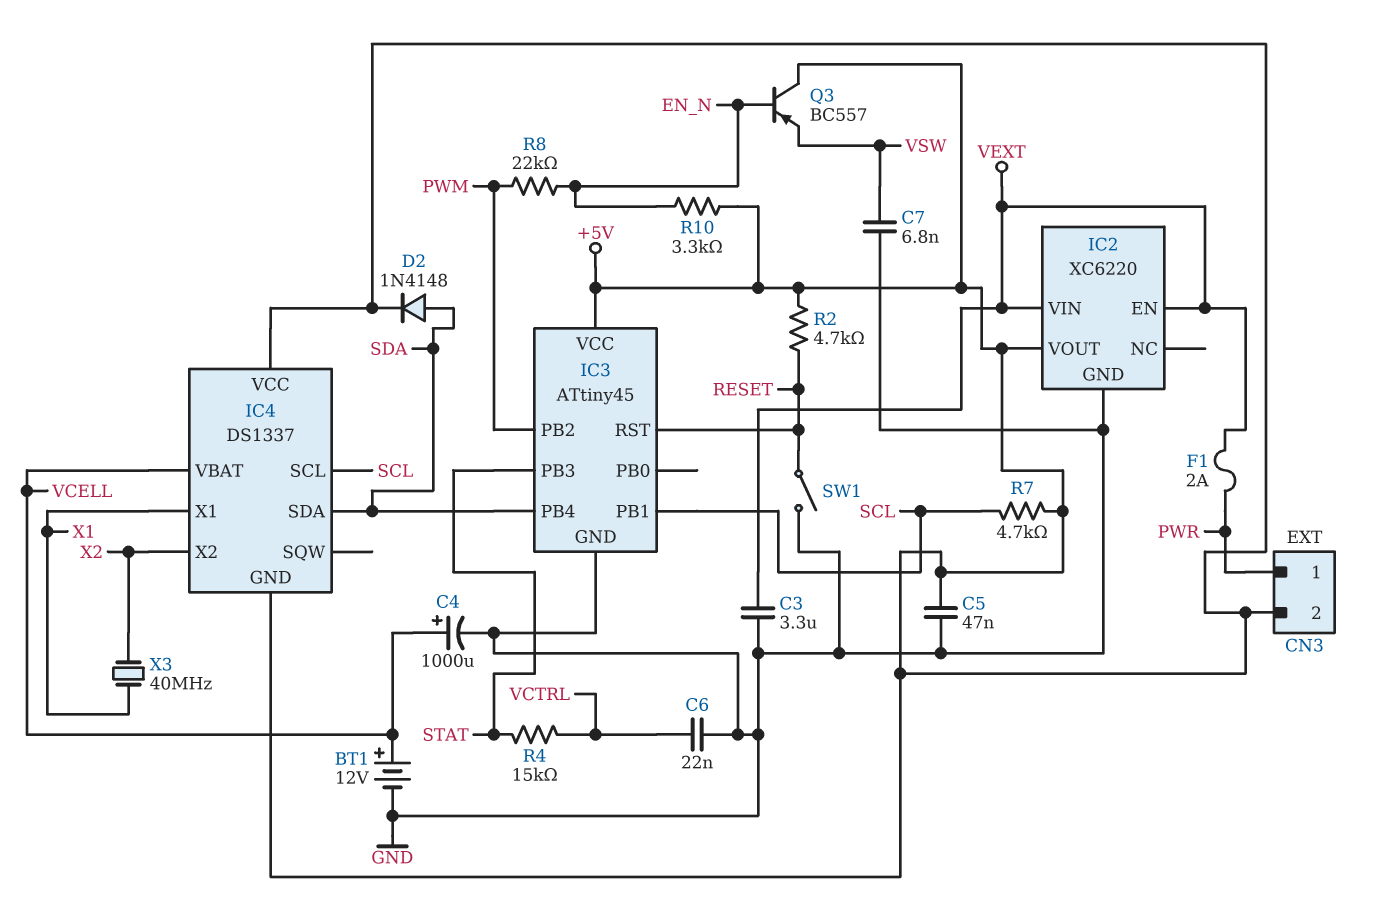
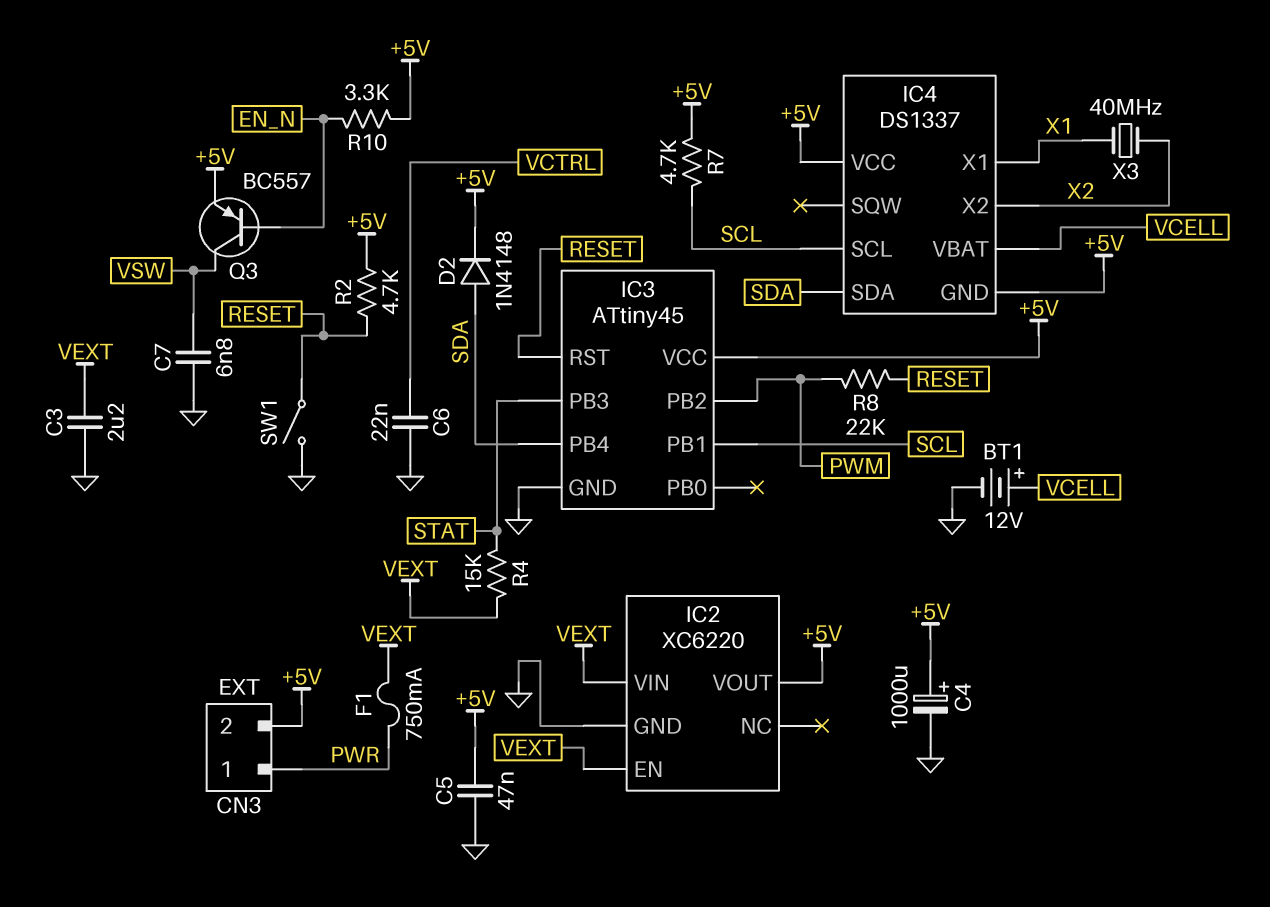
C3: 3.3uF (GND, VEXT) -> 2.2uF (GND, VEXT)
C4: 1000uF (plus VCELL, minus GND) -> 1000uF (plus +5V, minus GND)
F1: 2A (PWR, VEXT) -> 750mA (PWR, VEXT)
Q3: PNP BC557 (B EN_N, C +5V, E VSW) -> PNP BC557 (B EN_N, C VSW, E +5V)
R4: 15k (STAT, VCTRL) -> 15k (STAT, VEXT)
R8: 22k (EN_N, PWM) -> 22k (PWM, RESET)

